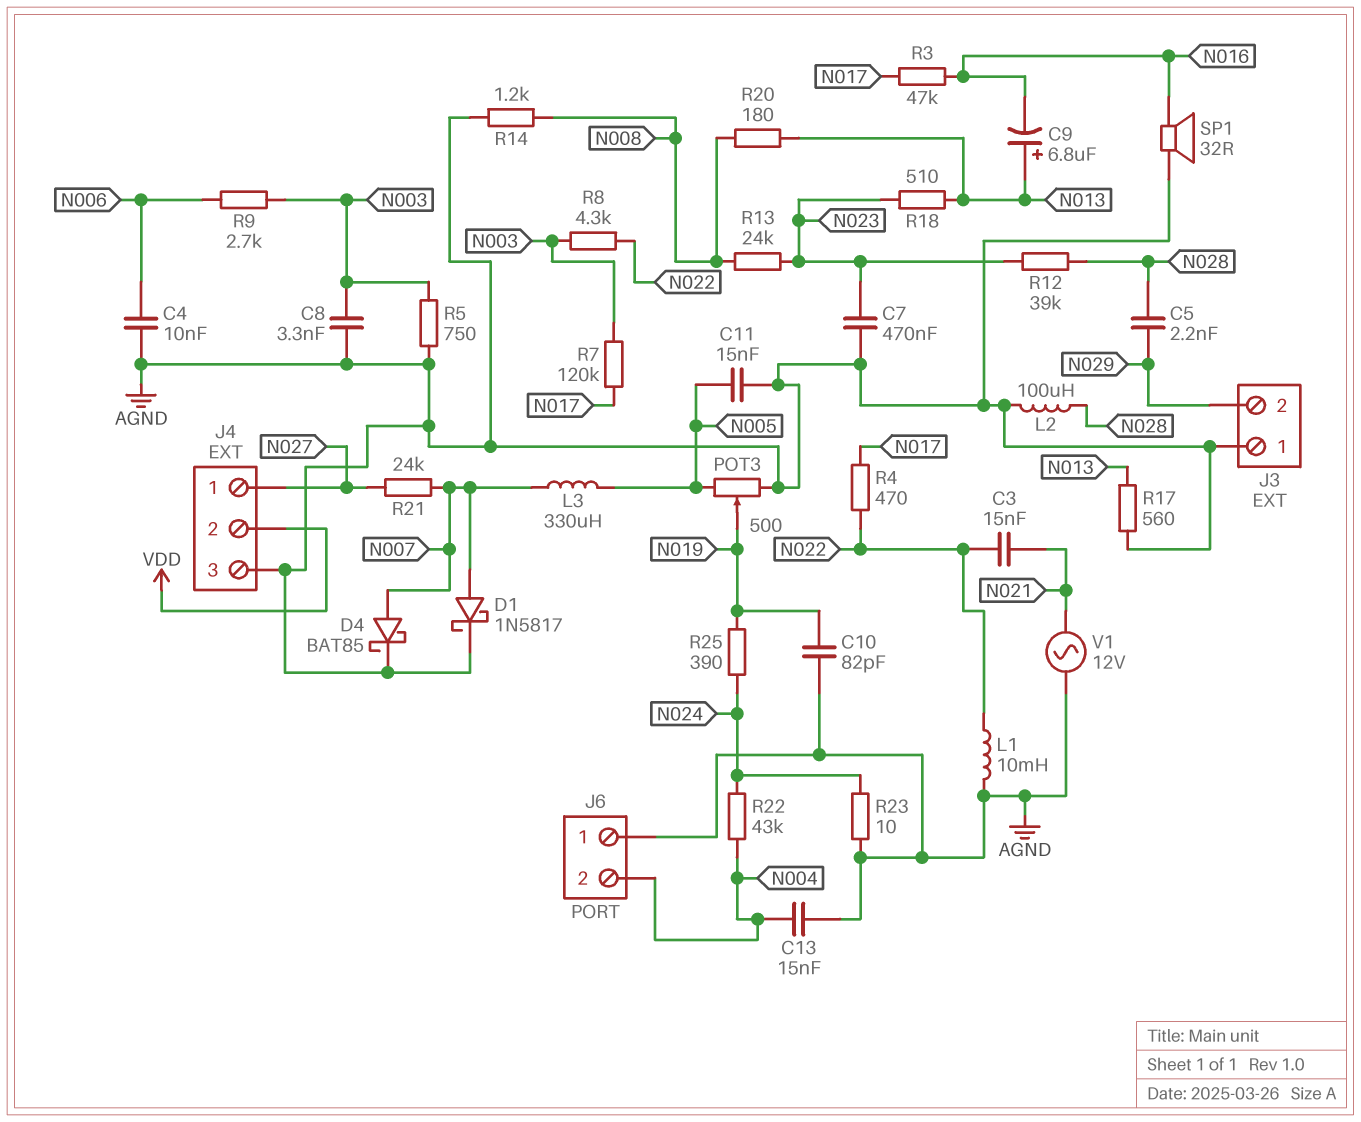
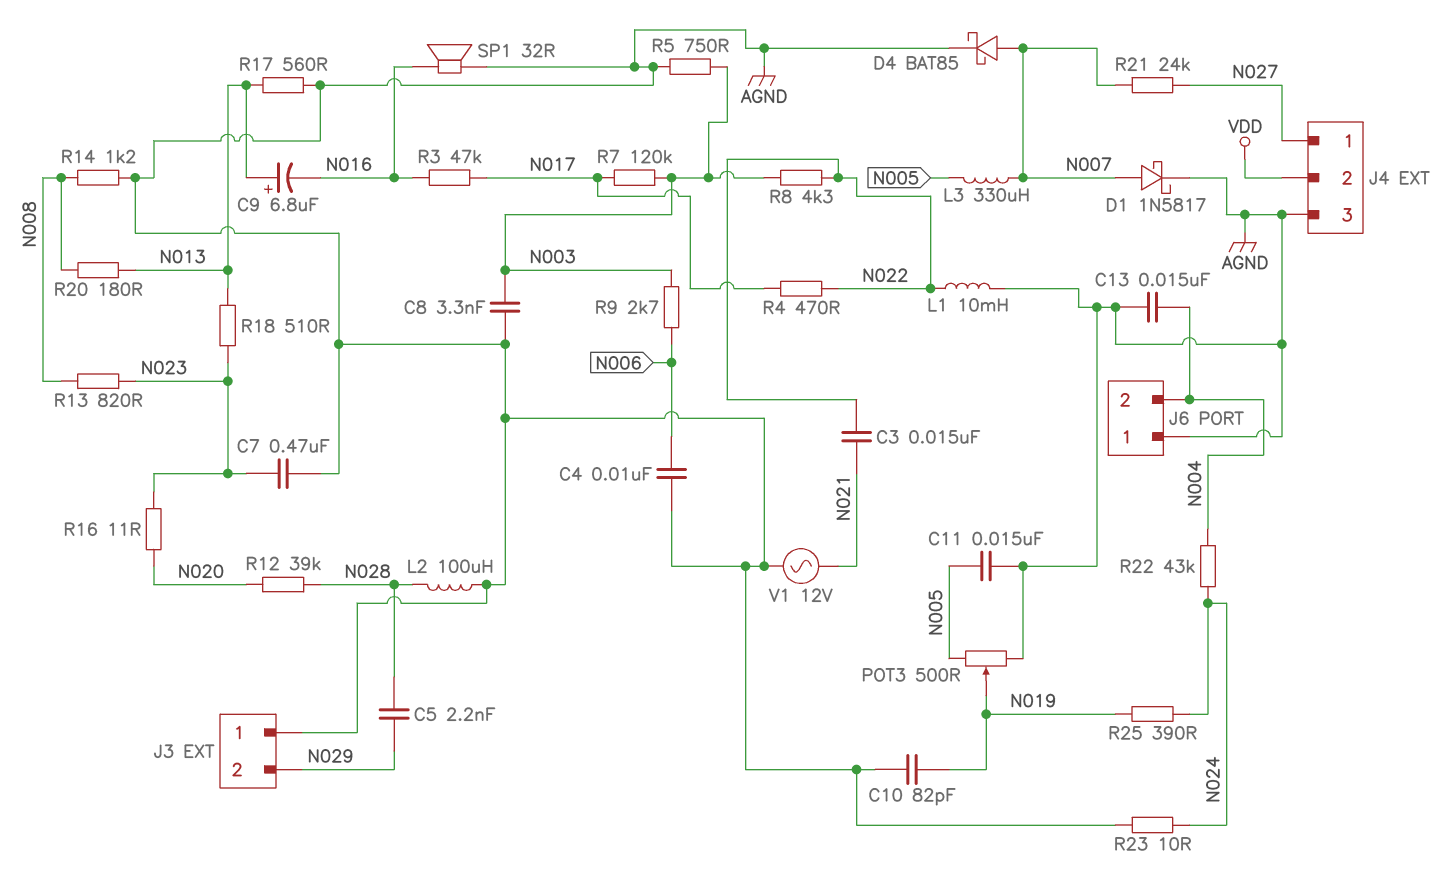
R12: 39k (N023, N028) -> 39k (N020, N028)
R13: 24k (N008, N023) -> 820 (N008, N023)
R16: none -> 11 (N020, N023)

